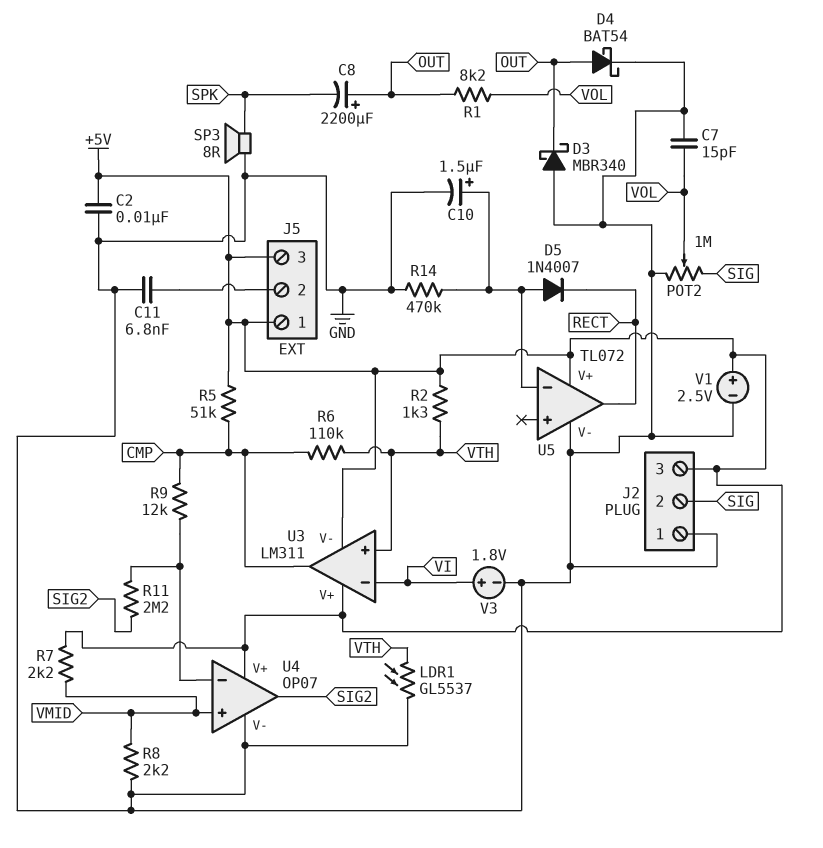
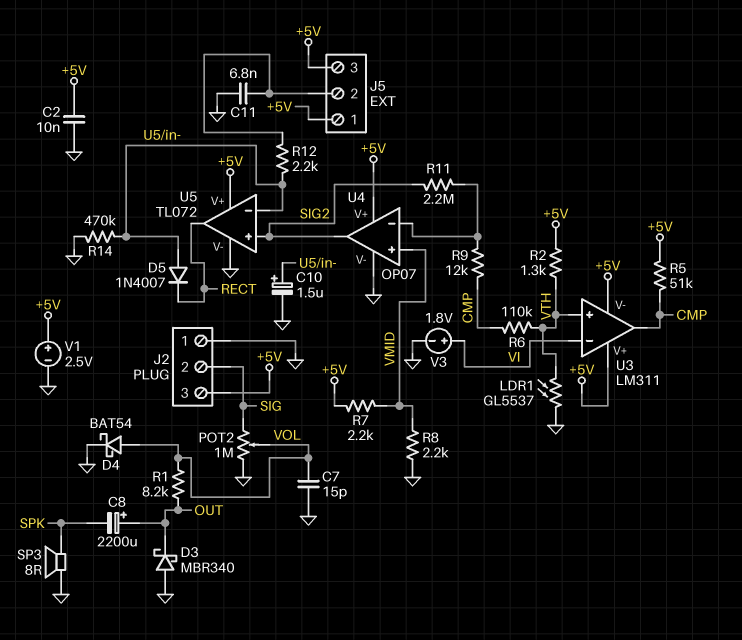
D4: schottky BAT54 (A OUT, K GND) -> schottky BAT54 (A VOL, K GND)
R12: none -> 2.2k (J5/2, U5/in-)
U5 pin in+: none -> SIG2

